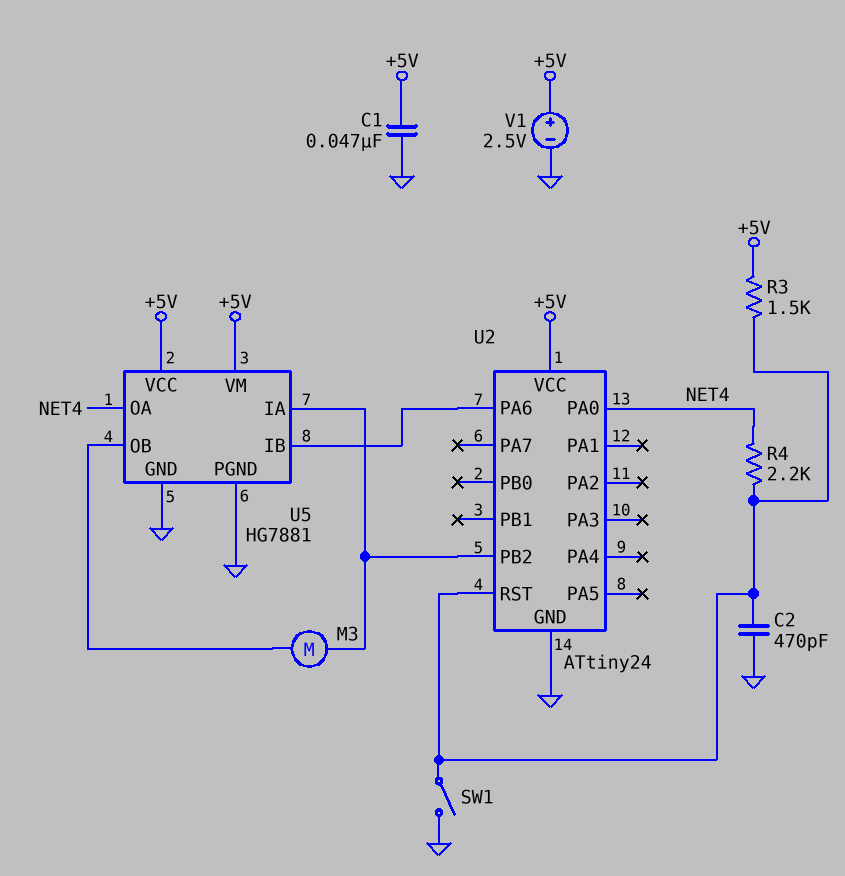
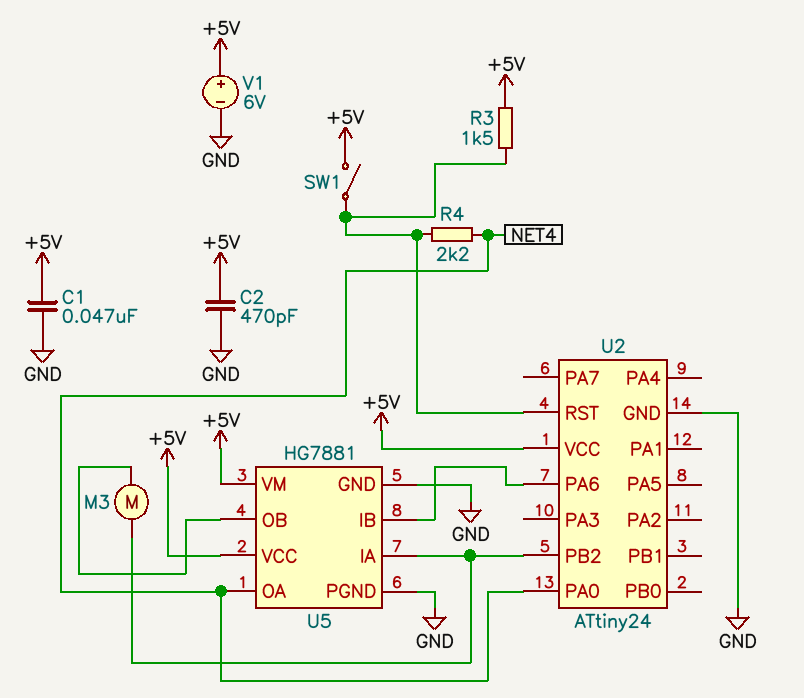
C2: 470pF (GND, U2/RST) -> 470pF (+5V, GND)
SW1: switch (GND, U2/RST) -> switch (+5V, U2/RST)
V1: 2.5V (plus +5V, minus GND) -> 6V (plus +5V, minus GND)

